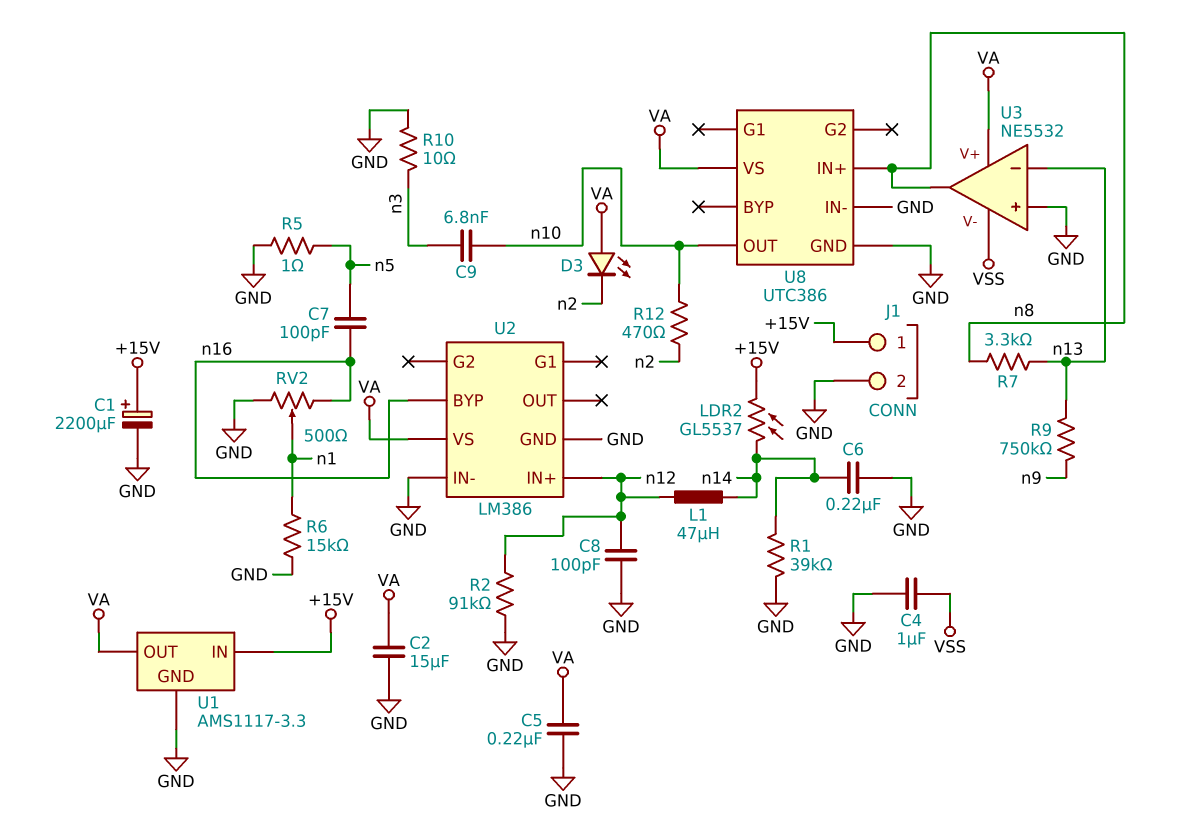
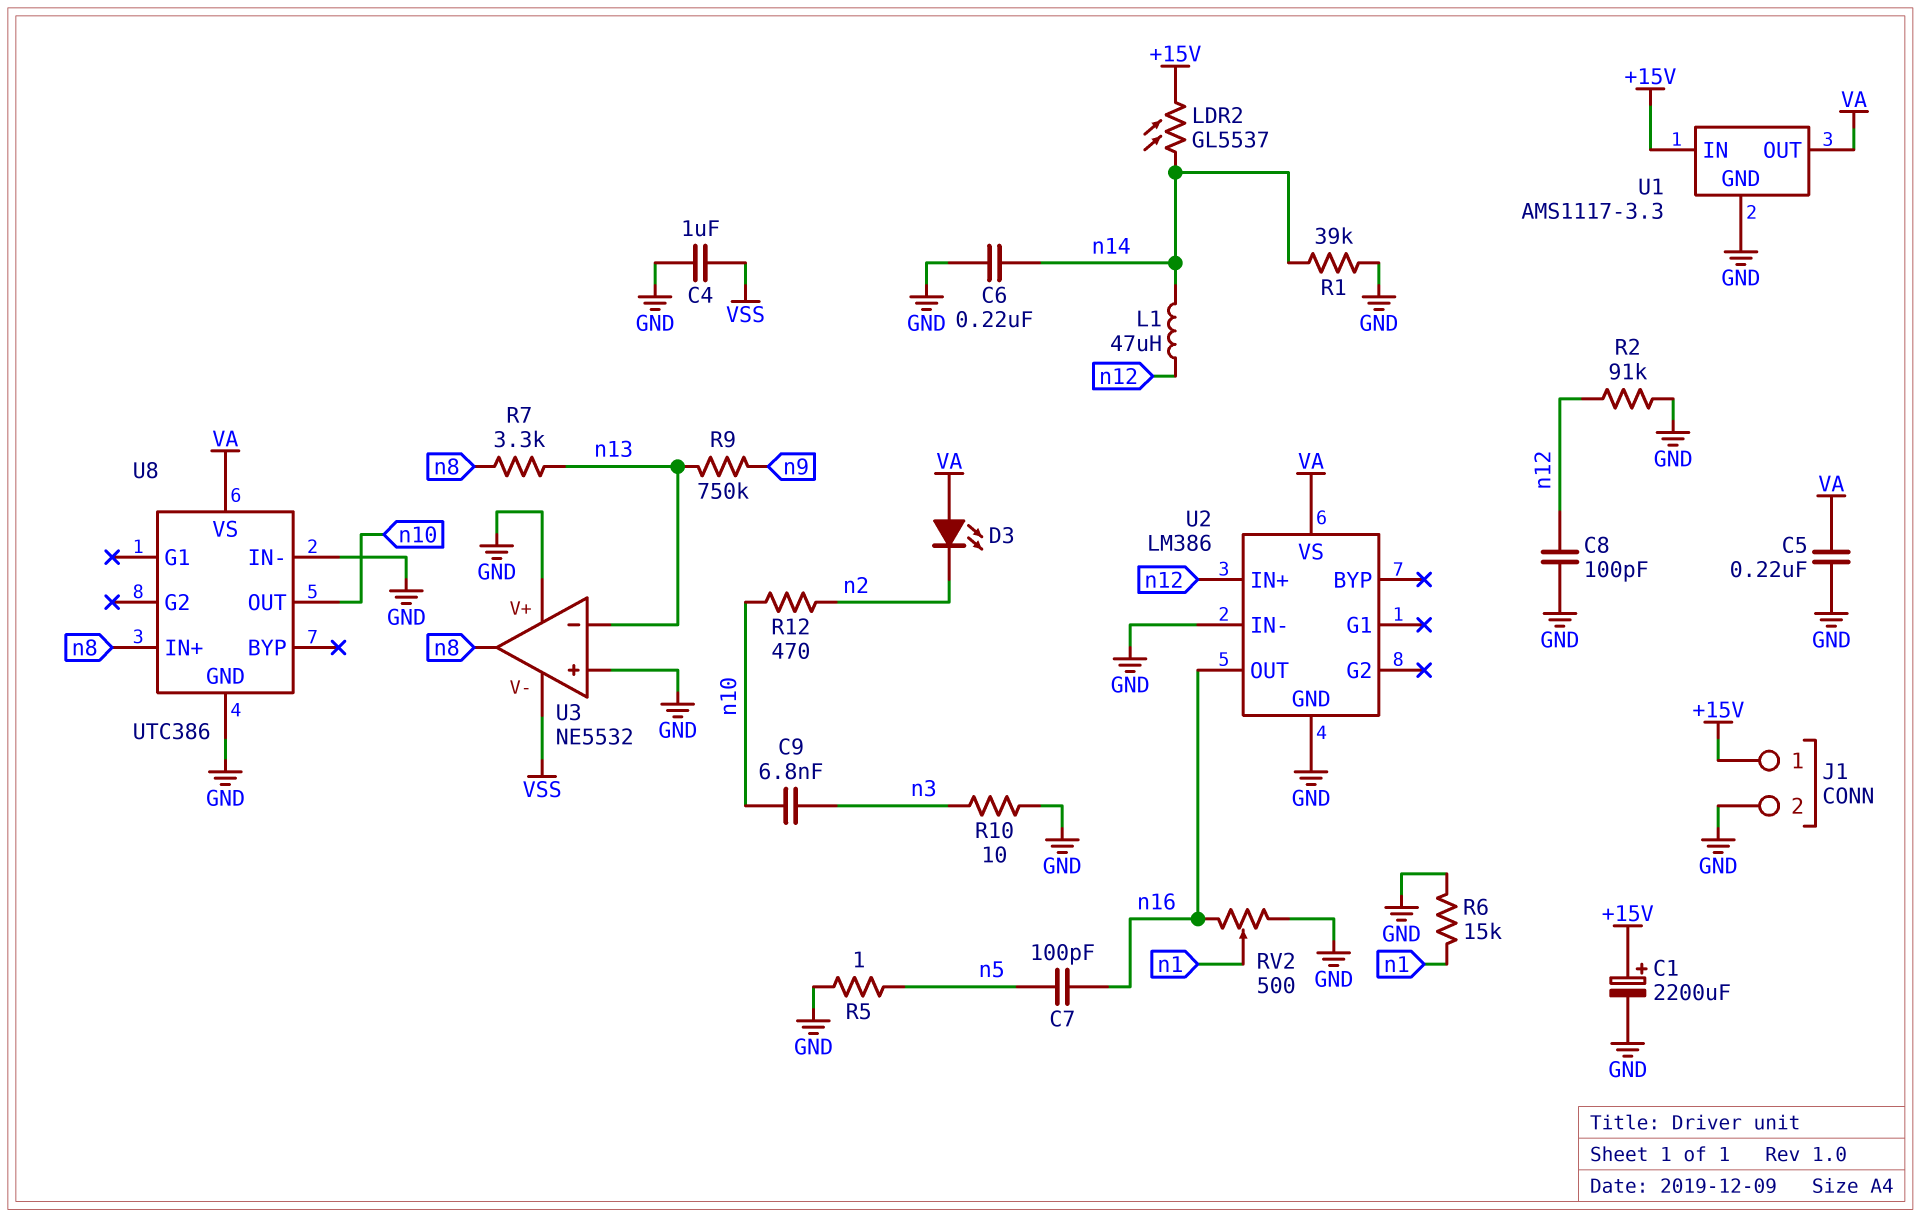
C2: 15uF (GND, VA) -> none
U2 pin BYP: n16 -> none
U2 pin OUT: none -> n16
U3 pin V+: VA -> GND

